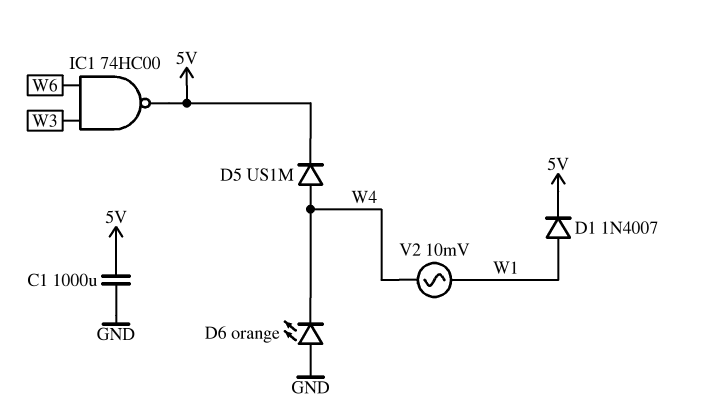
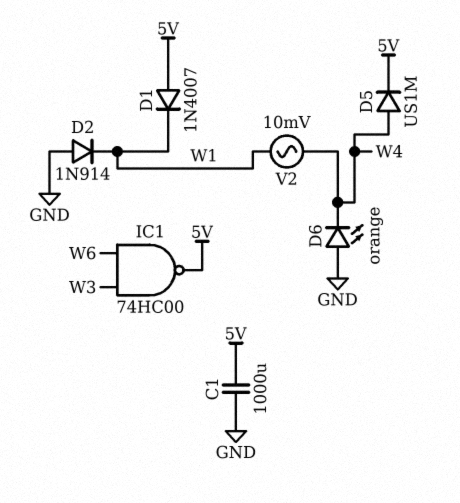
D1: diode 1N4007 (A W1, K 5V) -> diode 1N4007 (A 5V, K W1)
D2: none -> diode 1N914 (A GND, K W1)

